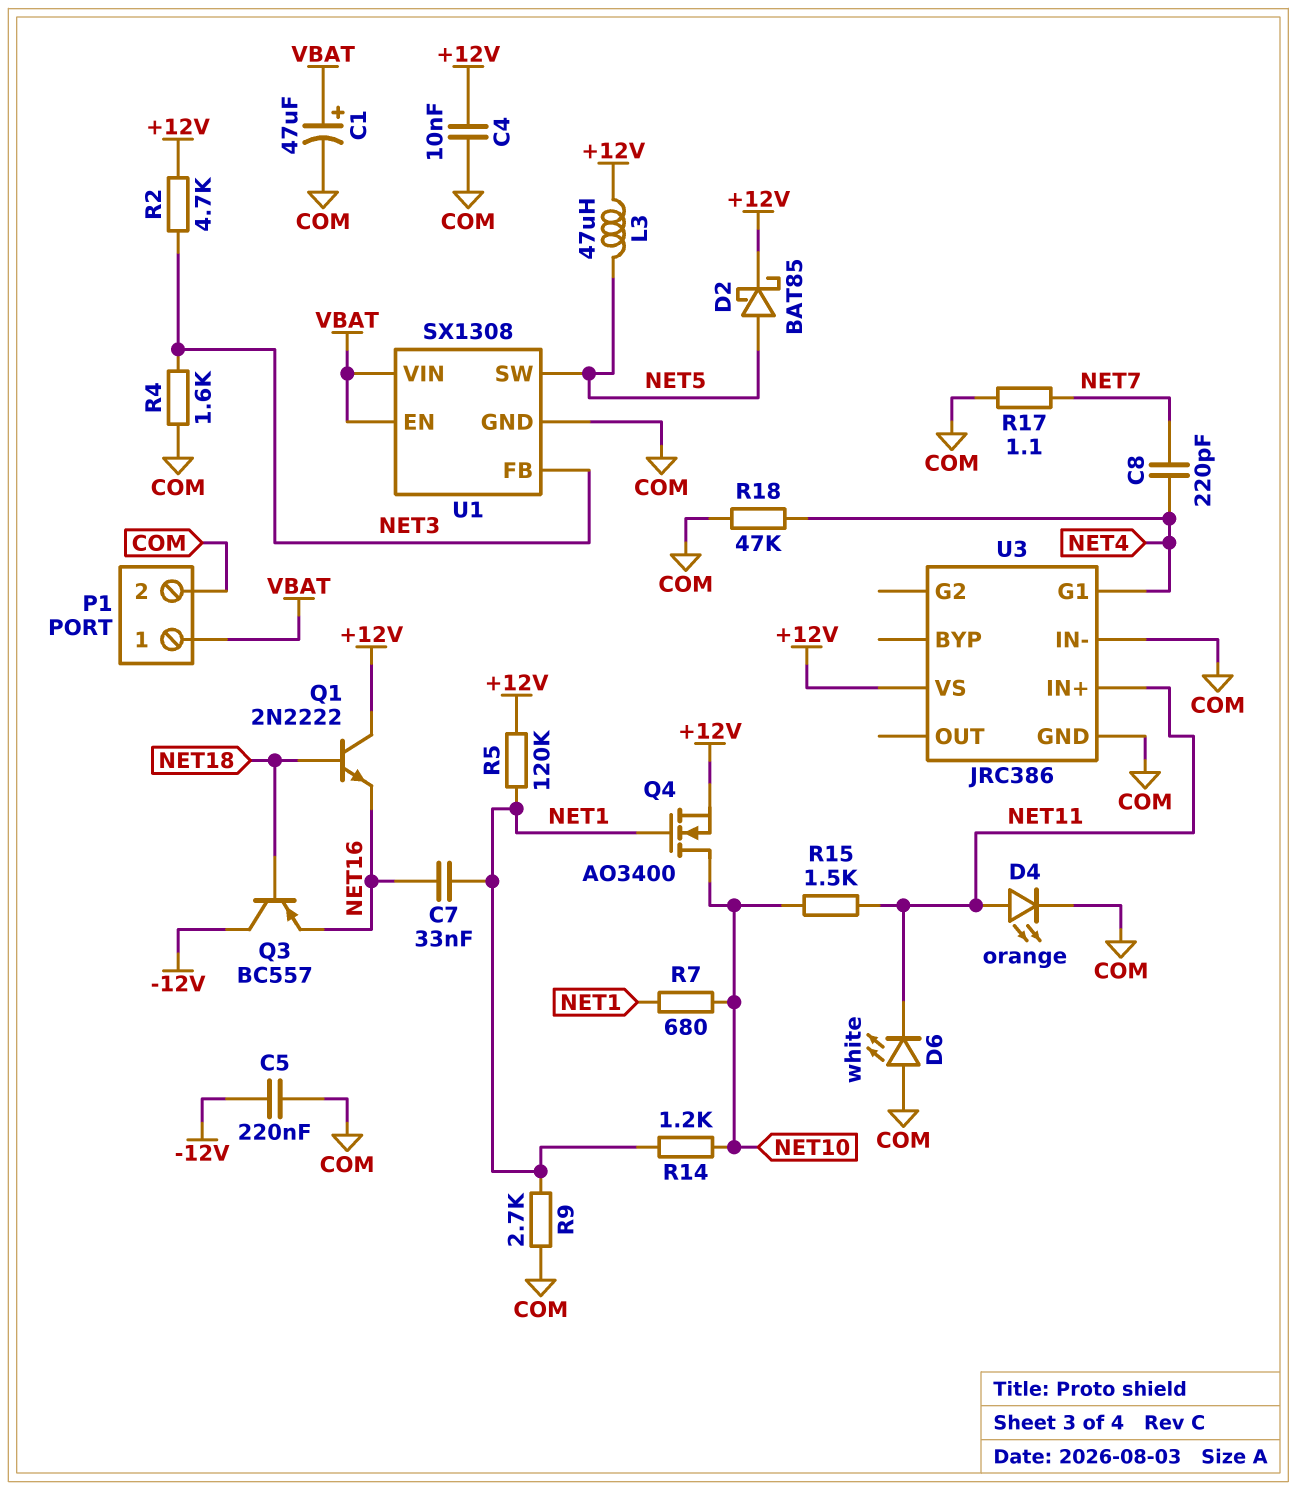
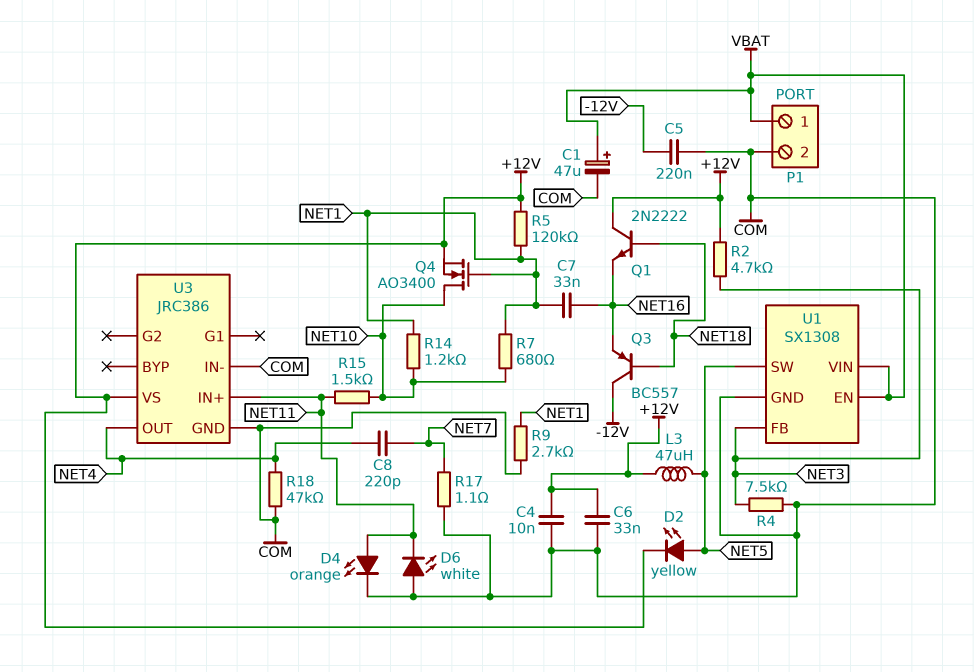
C6: none -> 33nF (+12V, COM)
D2: schottky BAT85 (A NET5, K +12V) -> LED yellow (A NET5, K +12V)
R4: 1.6k (COM, NET3) -> 7.5k (COM, NET3)
U3 pin G1: NET4 -> none
U3 pin OUT: none -> NET4

